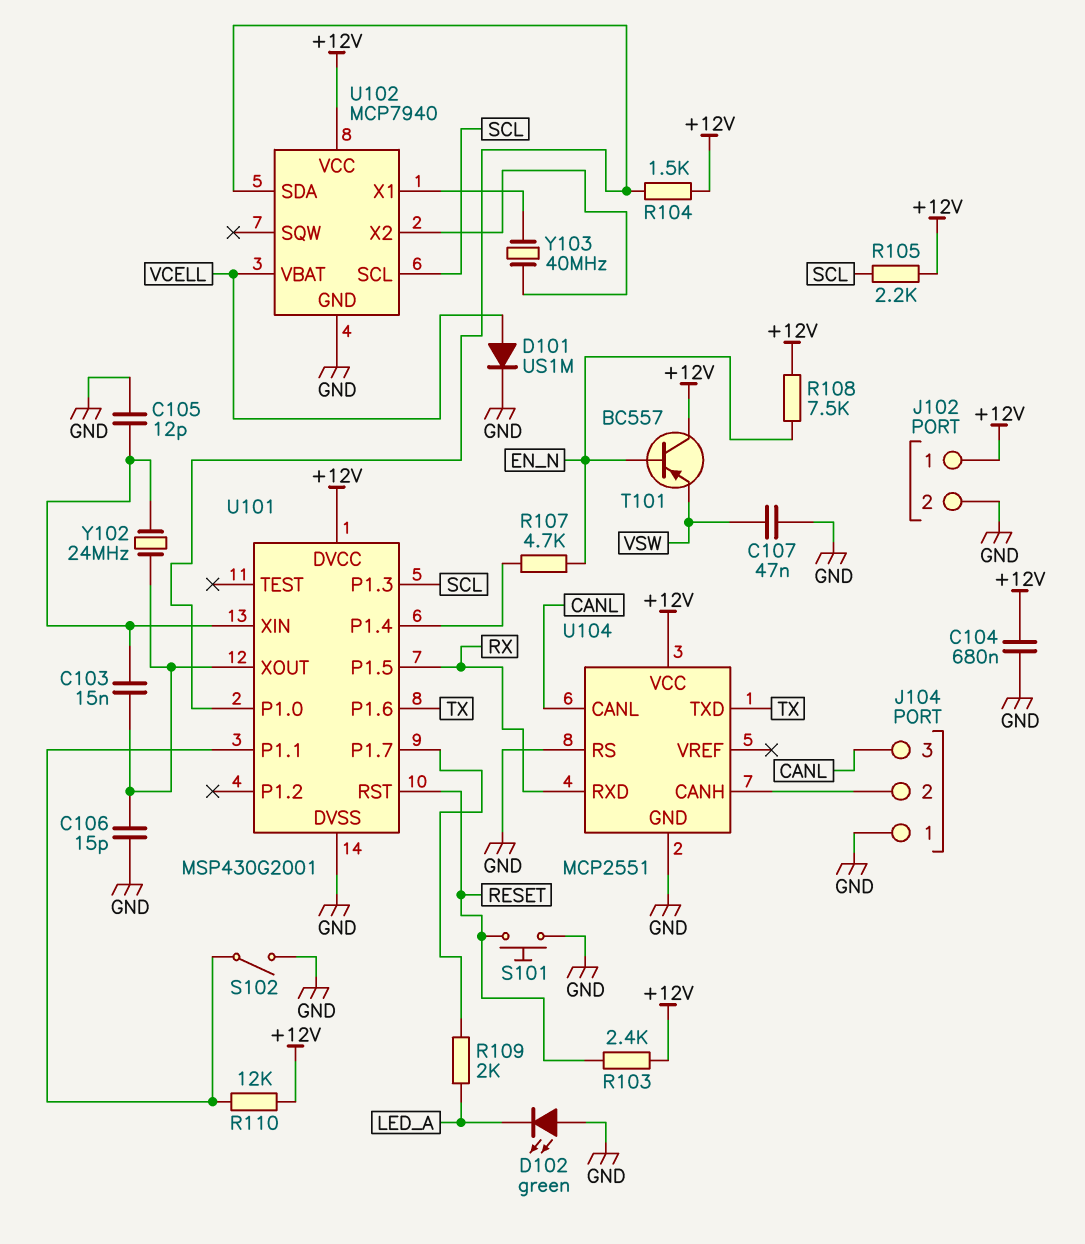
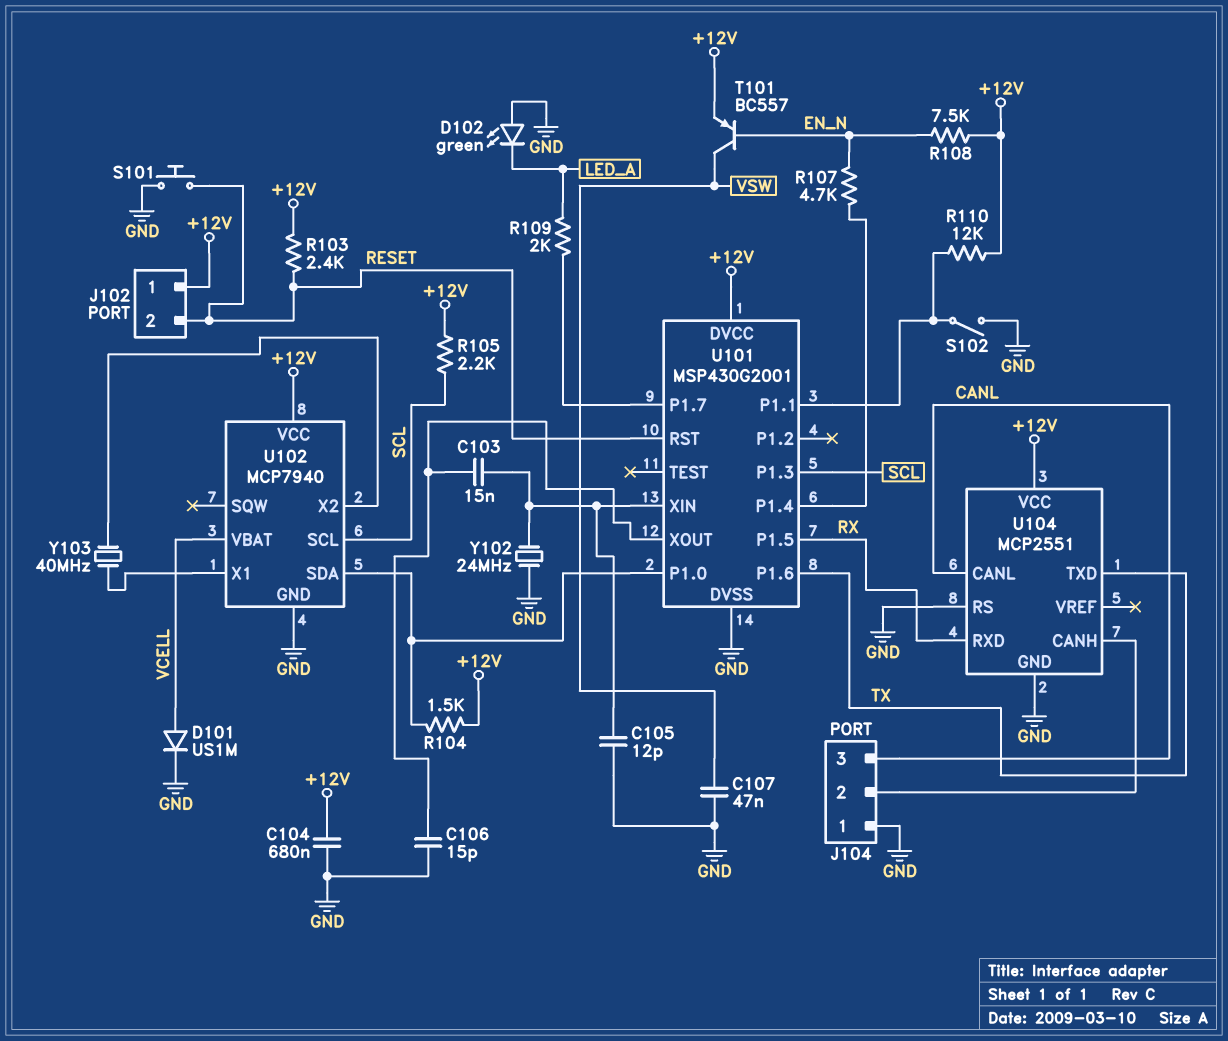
J102 pin 2: GND -> RESET
T101: PNP BC557 (B EN_N, C +12V, E VSW) -> PNP BC557 (B EN_N, C VSW, E +12V)
Y102: 24MHz (U101/XIN, U101/XOUT) -> 24MHz (GND, U101/XIN)

